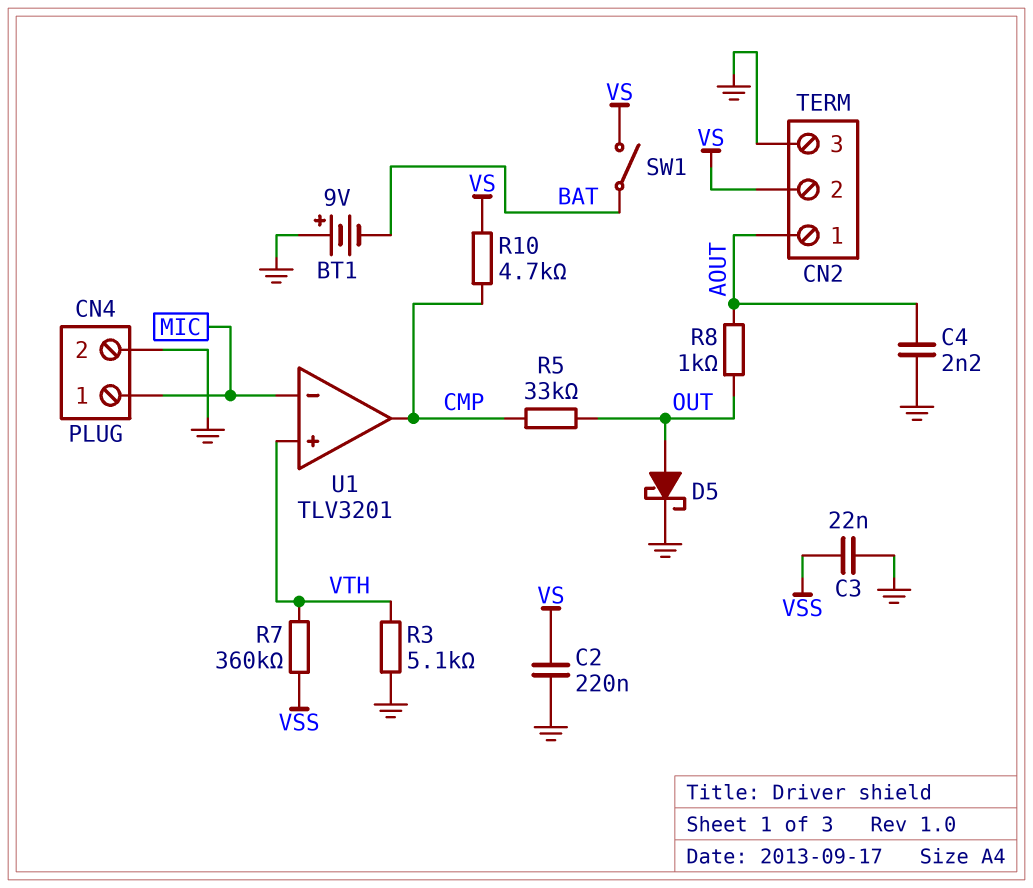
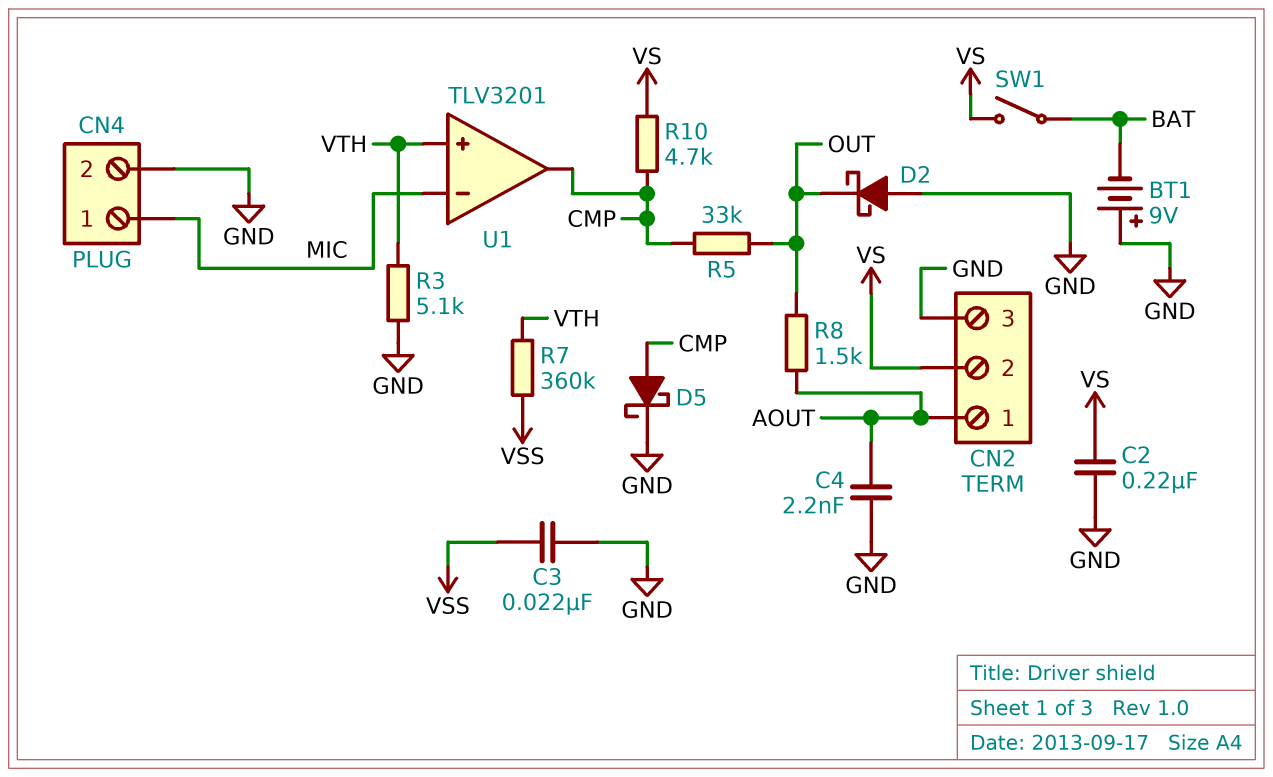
D2: none -> schottky (A GND, K OUT)
D5: schottky (A OUT, K GND) -> schottky (A CMP, K GND)
R8: 1k (AOUT, OUT) -> 1.5k (AOUT, OUT)

